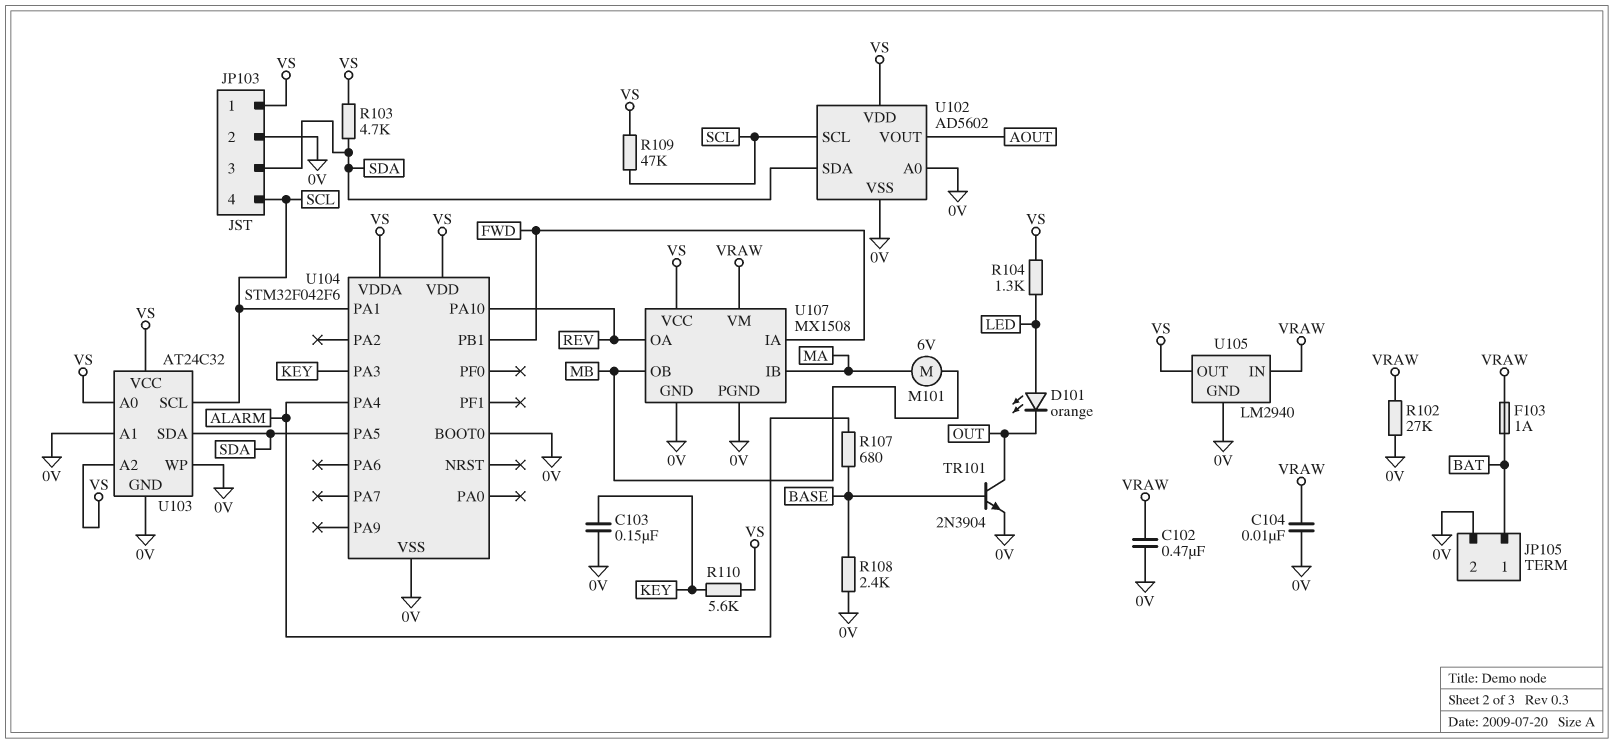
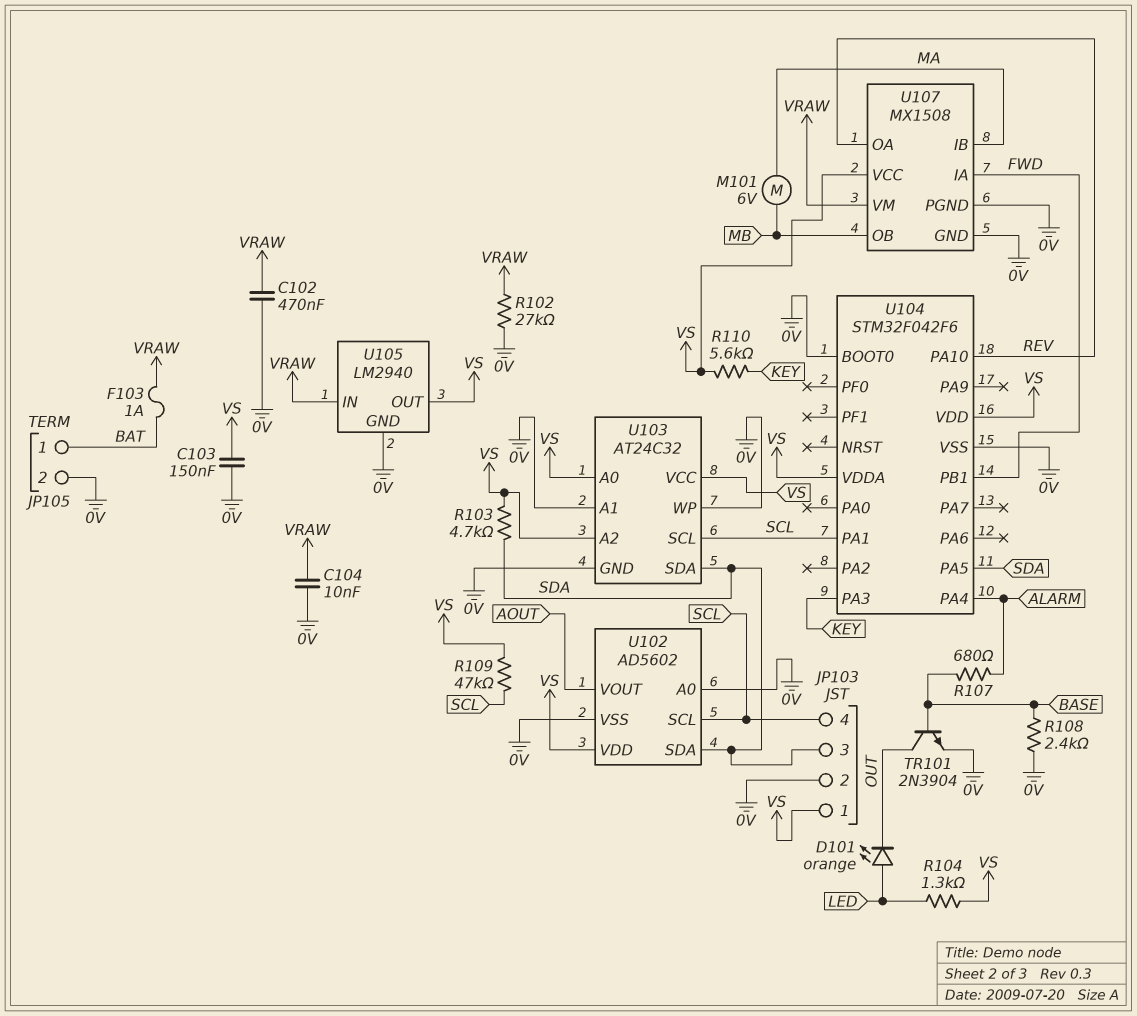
C103: 150nF (0V, KEY) -> 150nF (0V, VS)

